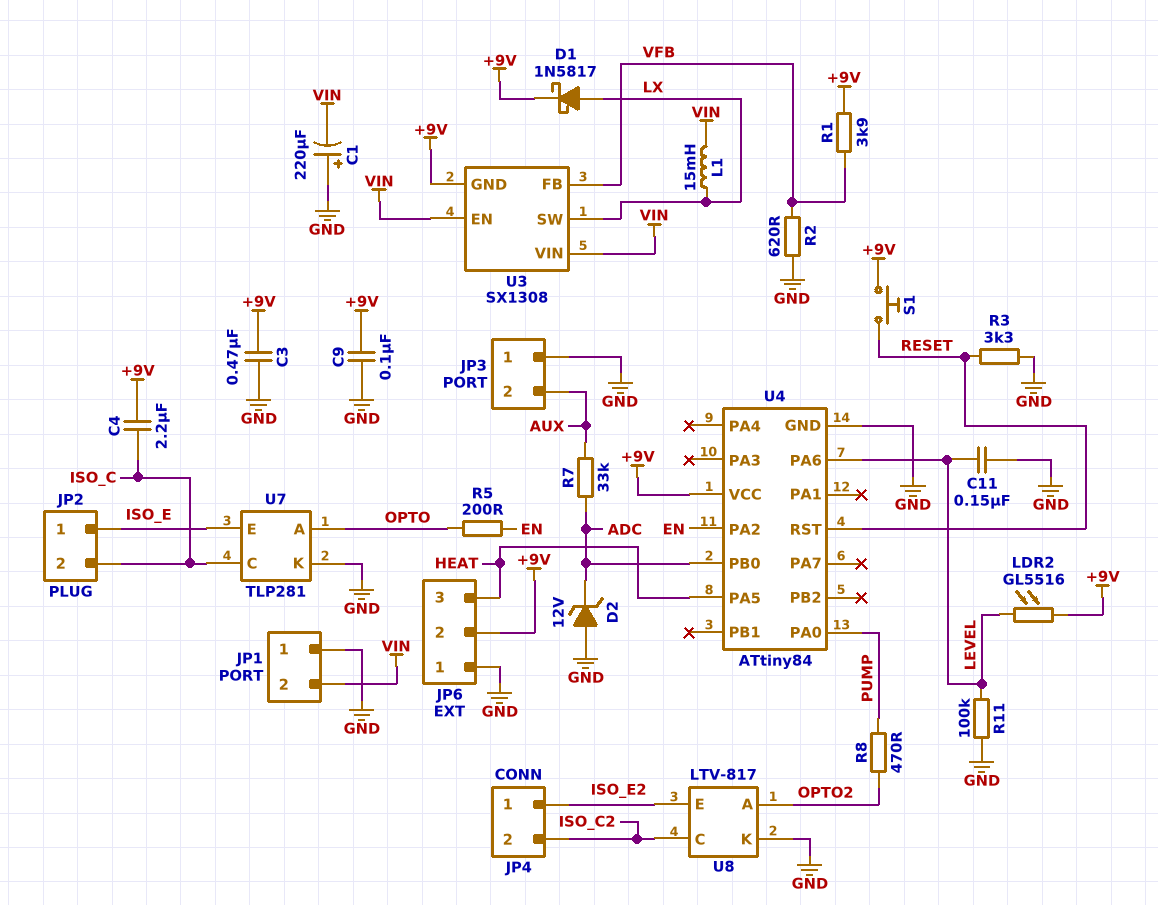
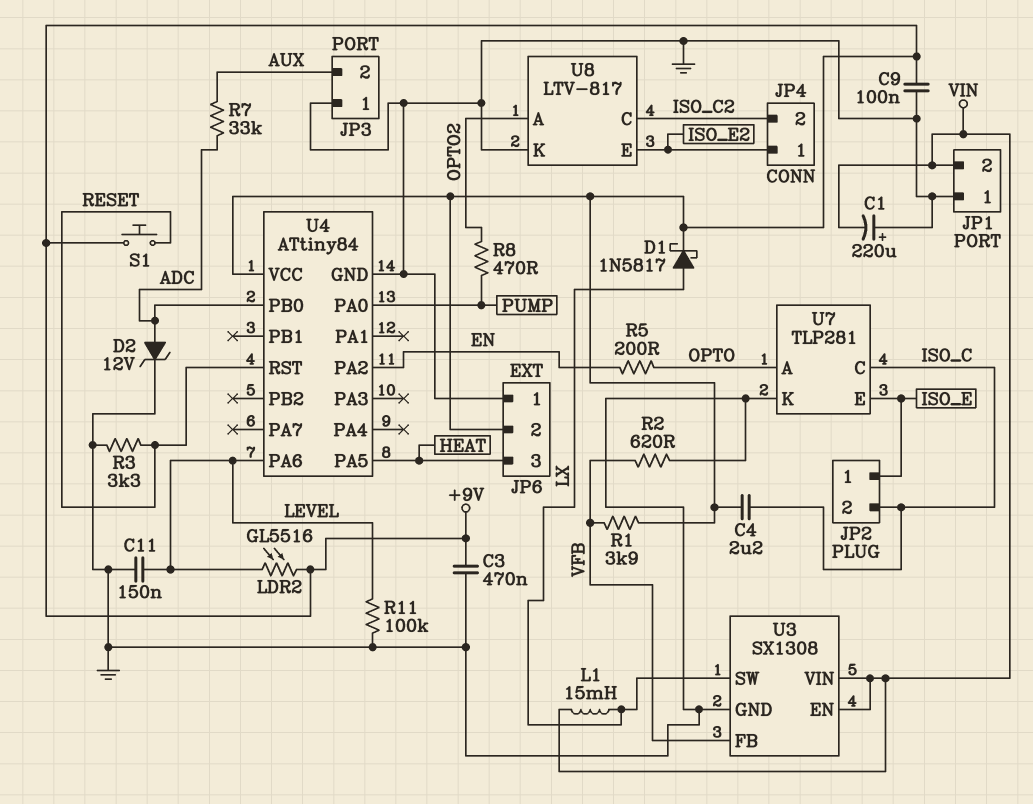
D2: zener 12V (A GND, K ADC) -> zener 12V (A ADC, K GND)
U3 pin GND: +9V -> GND

